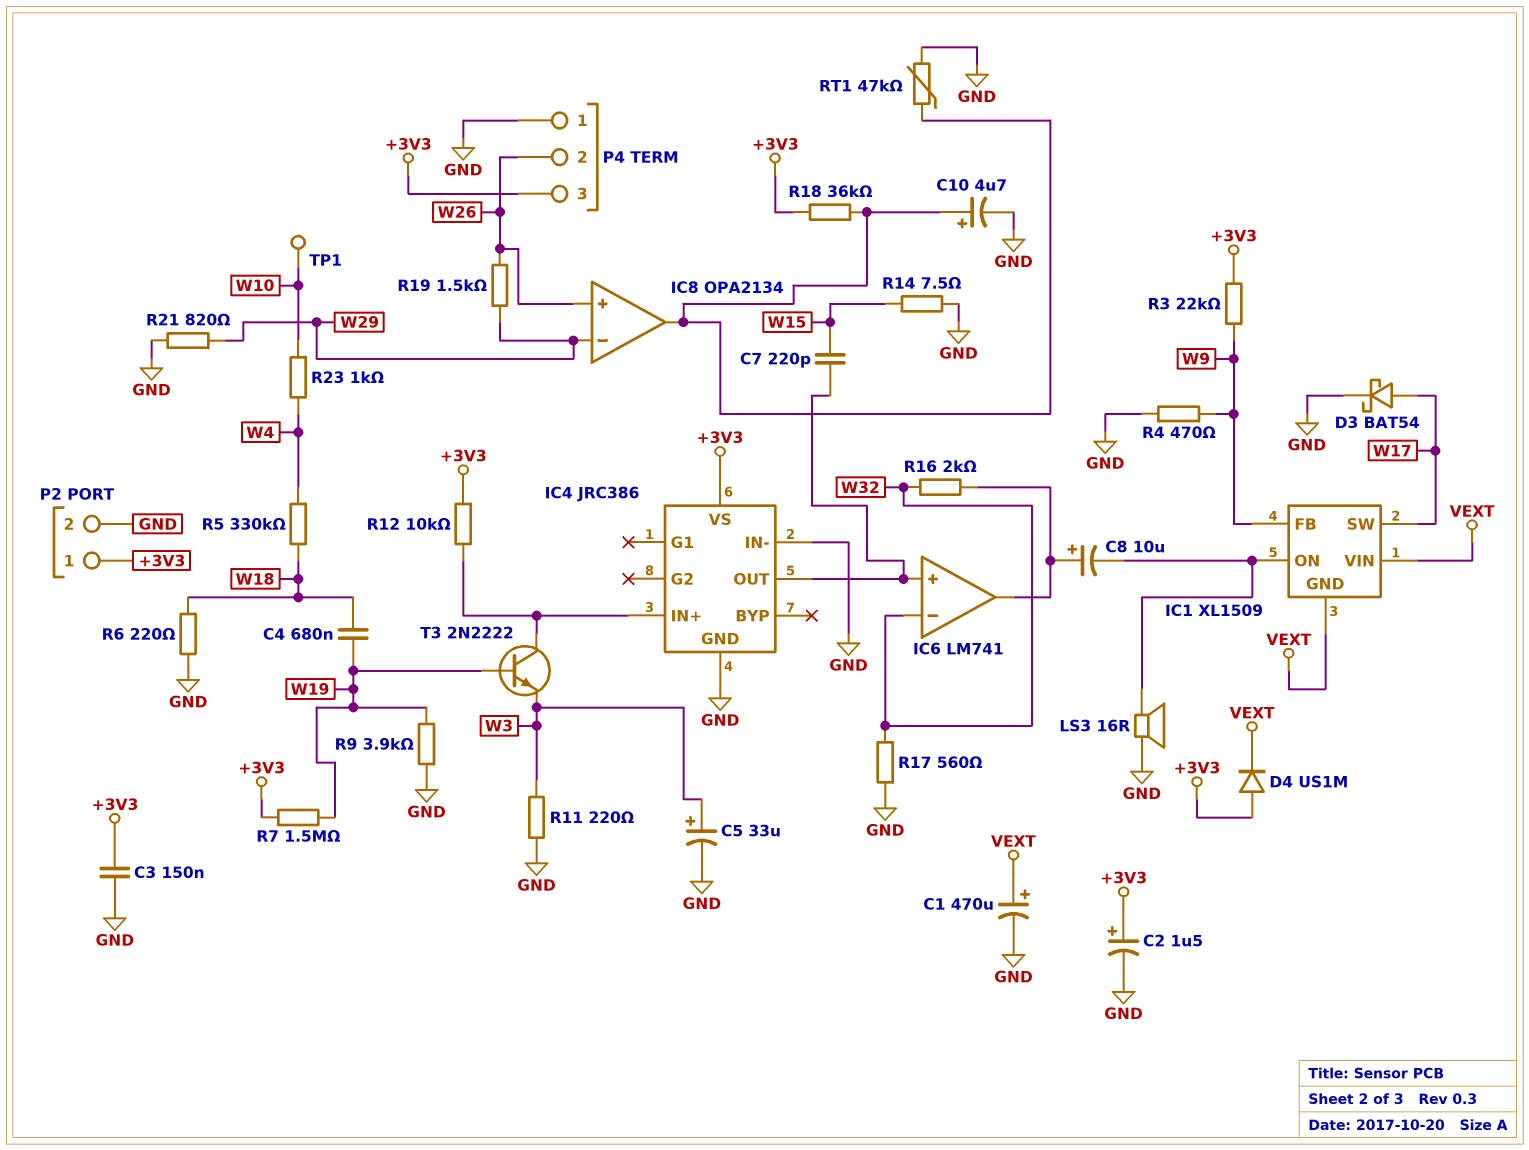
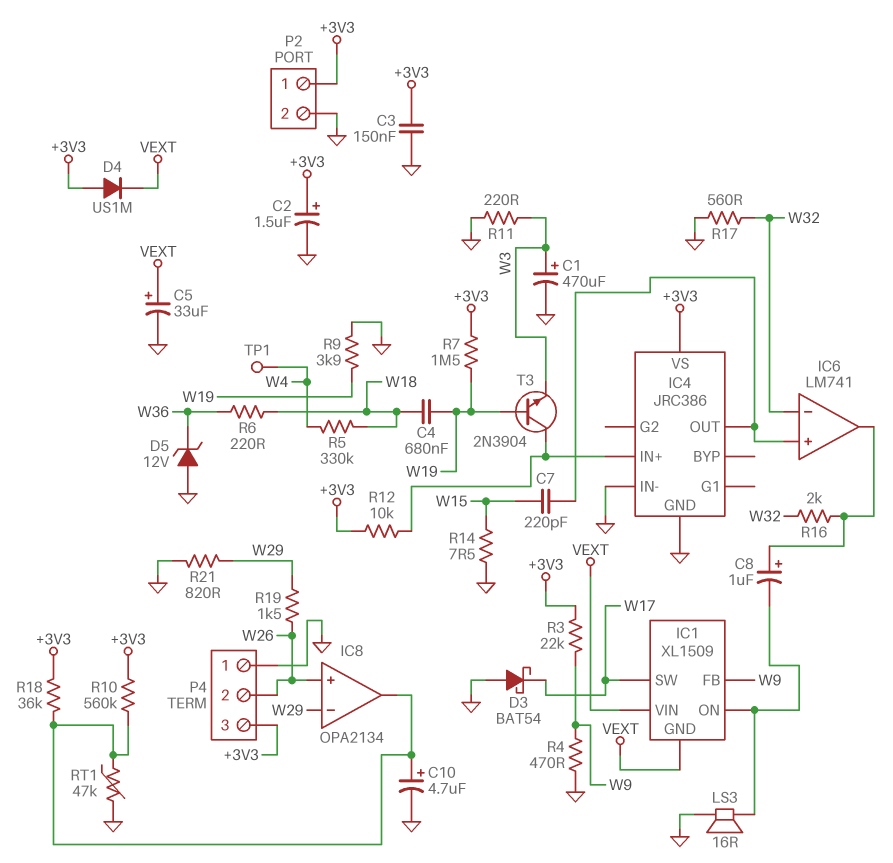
C1: 470uF (plus VEXT, minus GND) -> 470uF (plus W3, minus GND)
C5: 33uF (plus W3, minus GND) -> 33uF (plus VEXT, minus GND)
C8: 10uF (plus IC6/out, minus IC1/ON) -> 1uF (plus IC6/out, minus IC1/ON)
D3: schottky BAT54 (A W17, K GND) -> schottky BAT54 (A GND, K W17)
D5: none -> zener 12V (A GND, K W36)
R6: 220 (GND, W18) -> 220 (W18, W36)
R10: none -> 560k (+3V3, IC8/out)
R23: 1k (W4, W10) -> none
T3: NPN 2N2222 (B W19, C IC4/IN+, E W3) -> NPN 2N3904 (B W19, C IC4/IN+, E W3)
TP1: test point (W10) -> test point (W4)

